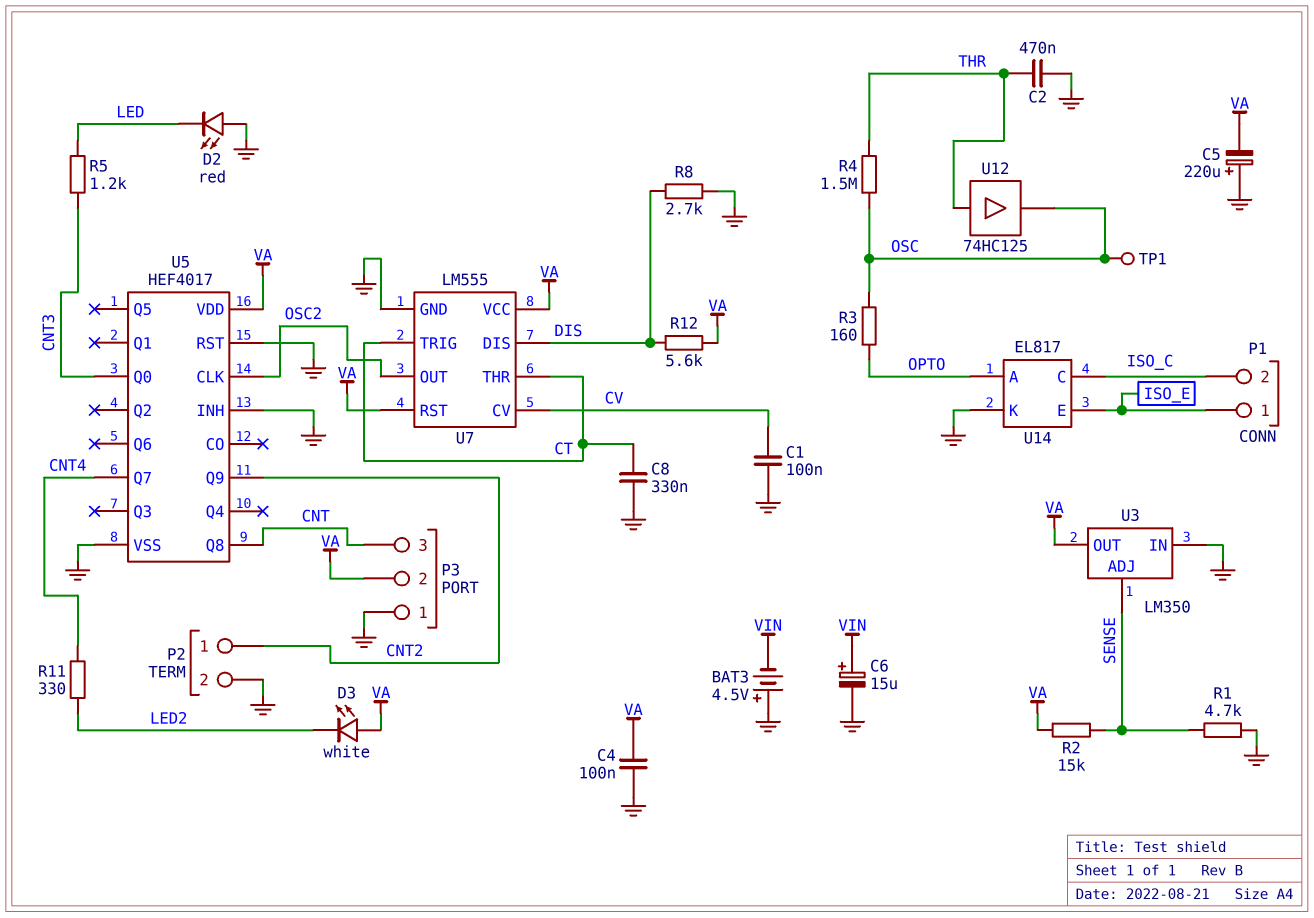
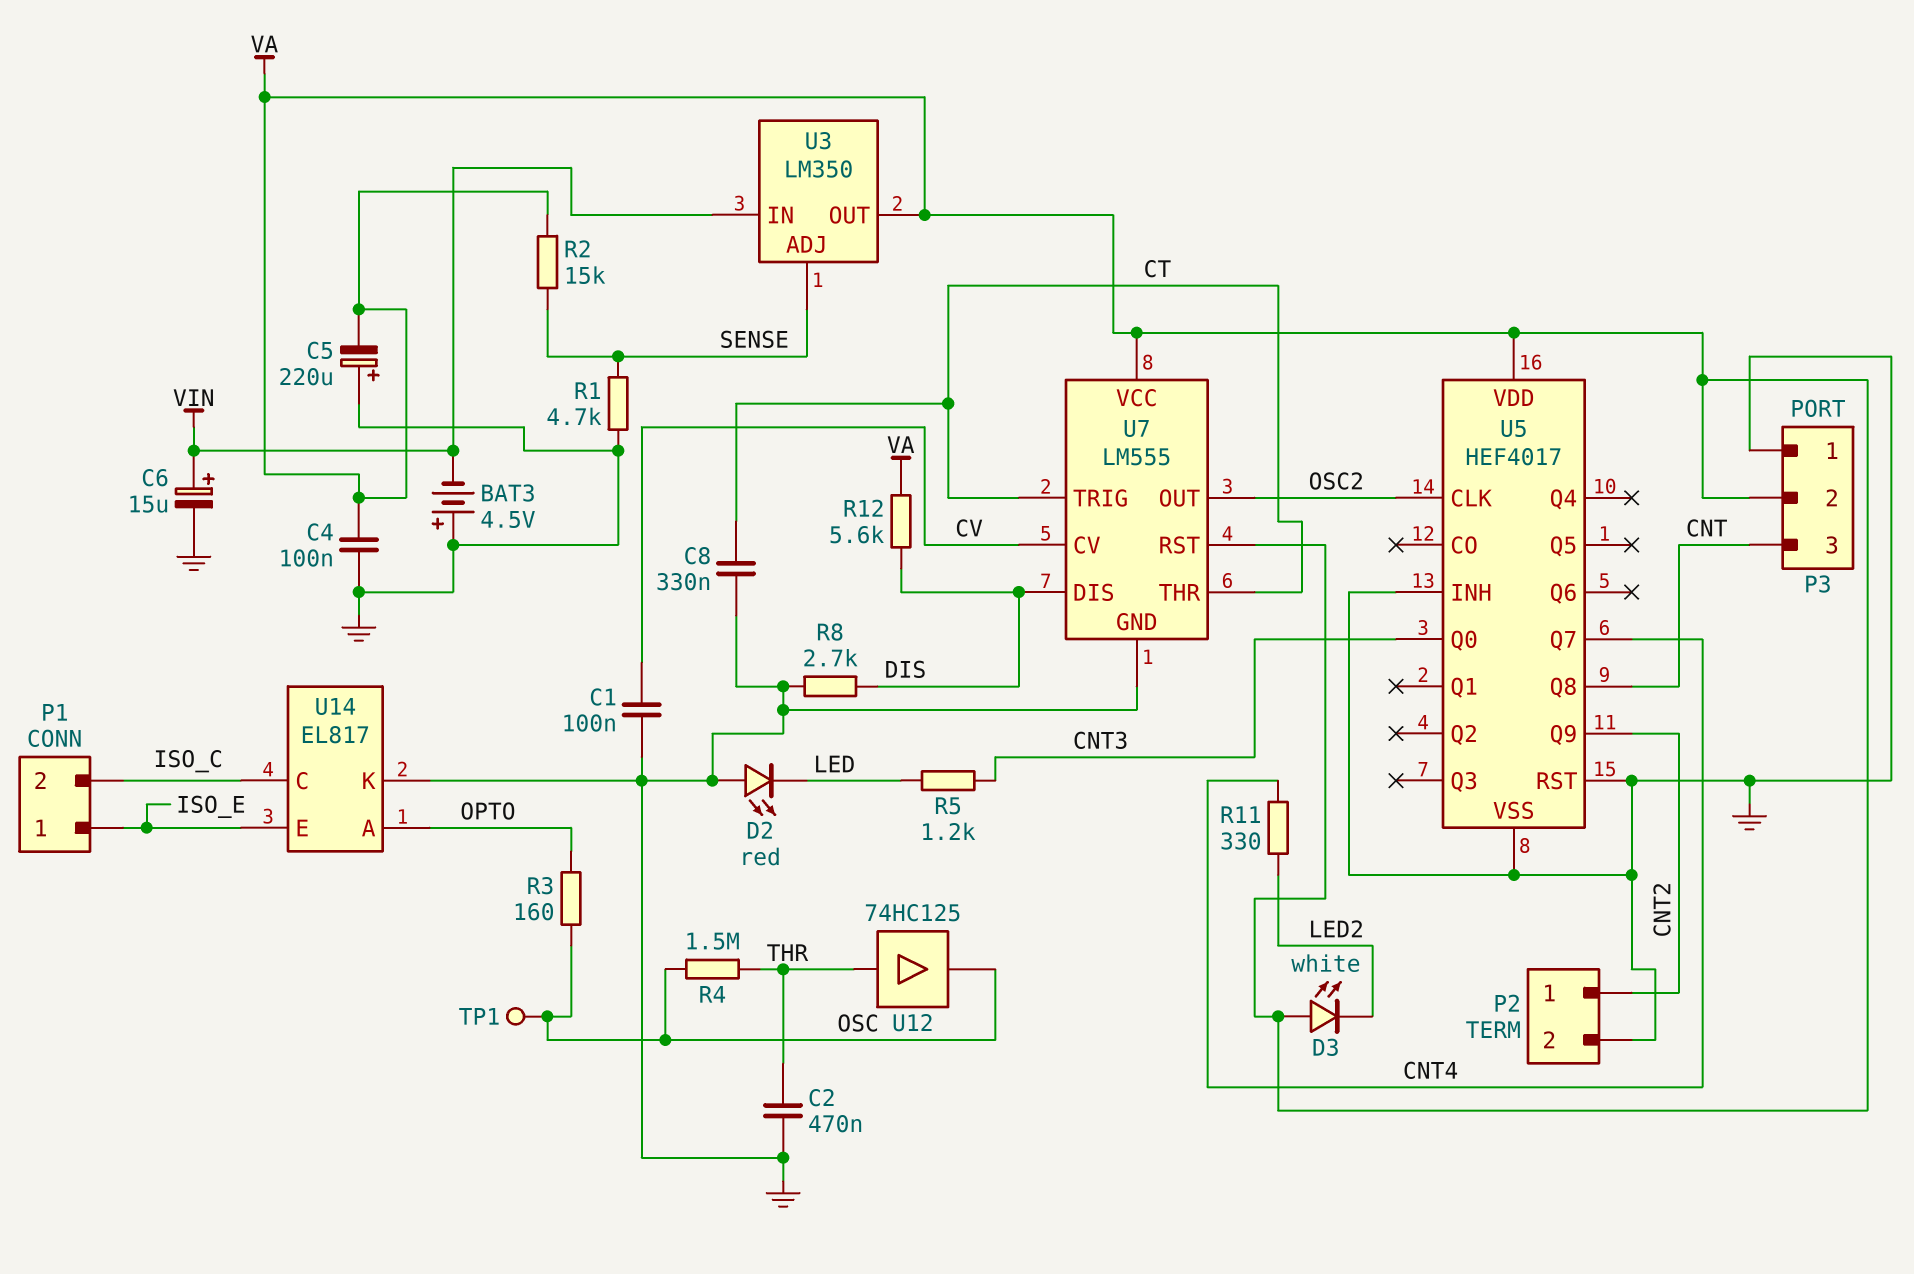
U3 pin IN: GND -> VIN

